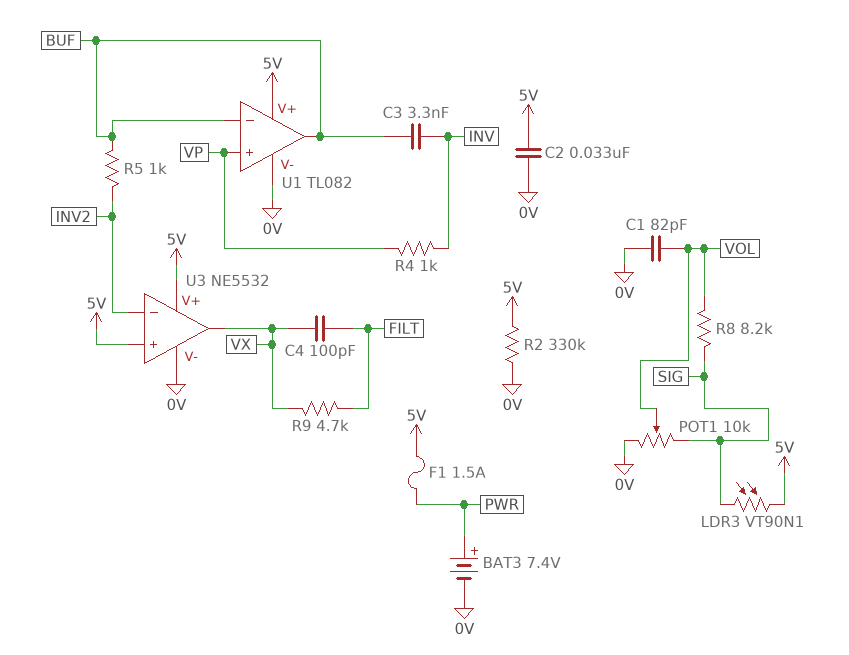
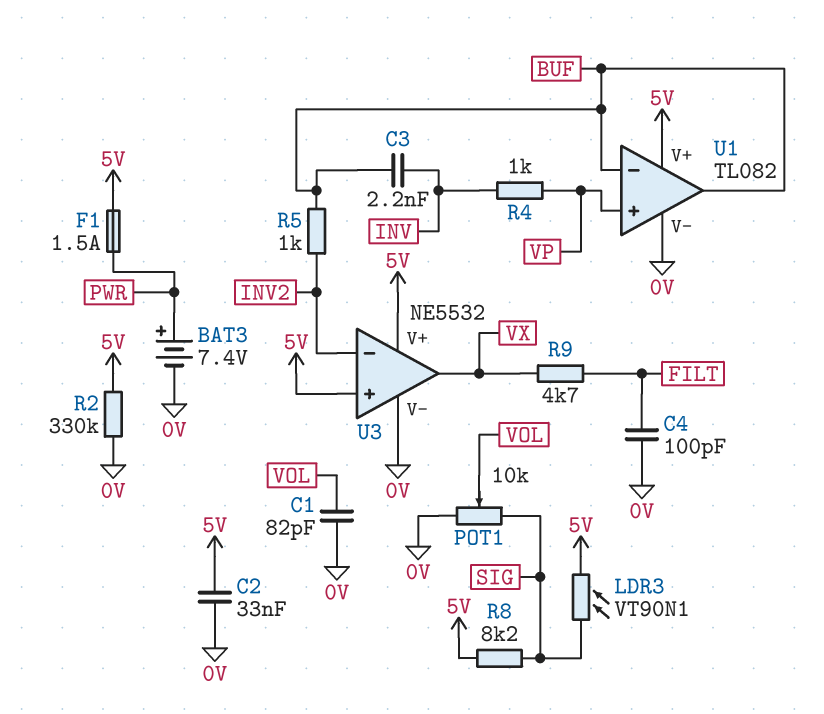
C3: 3.3nF (BUF, INV) -> 2.2nF (BUF, INV)
C4: 100pF (FILT, VX) -> 100pF (0V, FILT)
R8: 8.2k (SIG, VOL) -> 8.2k (5V, SIG)

